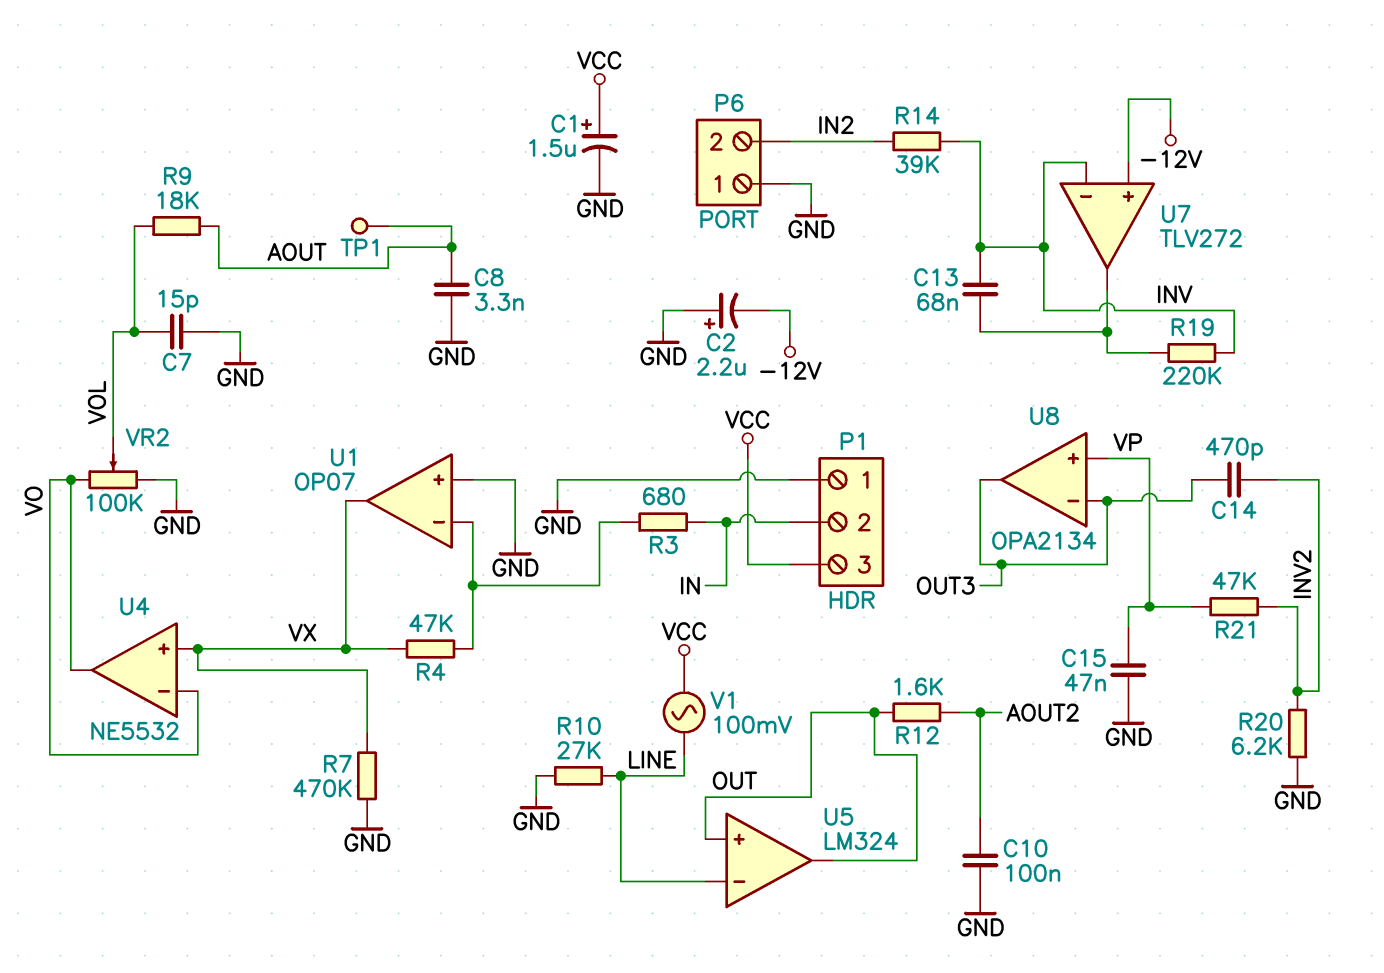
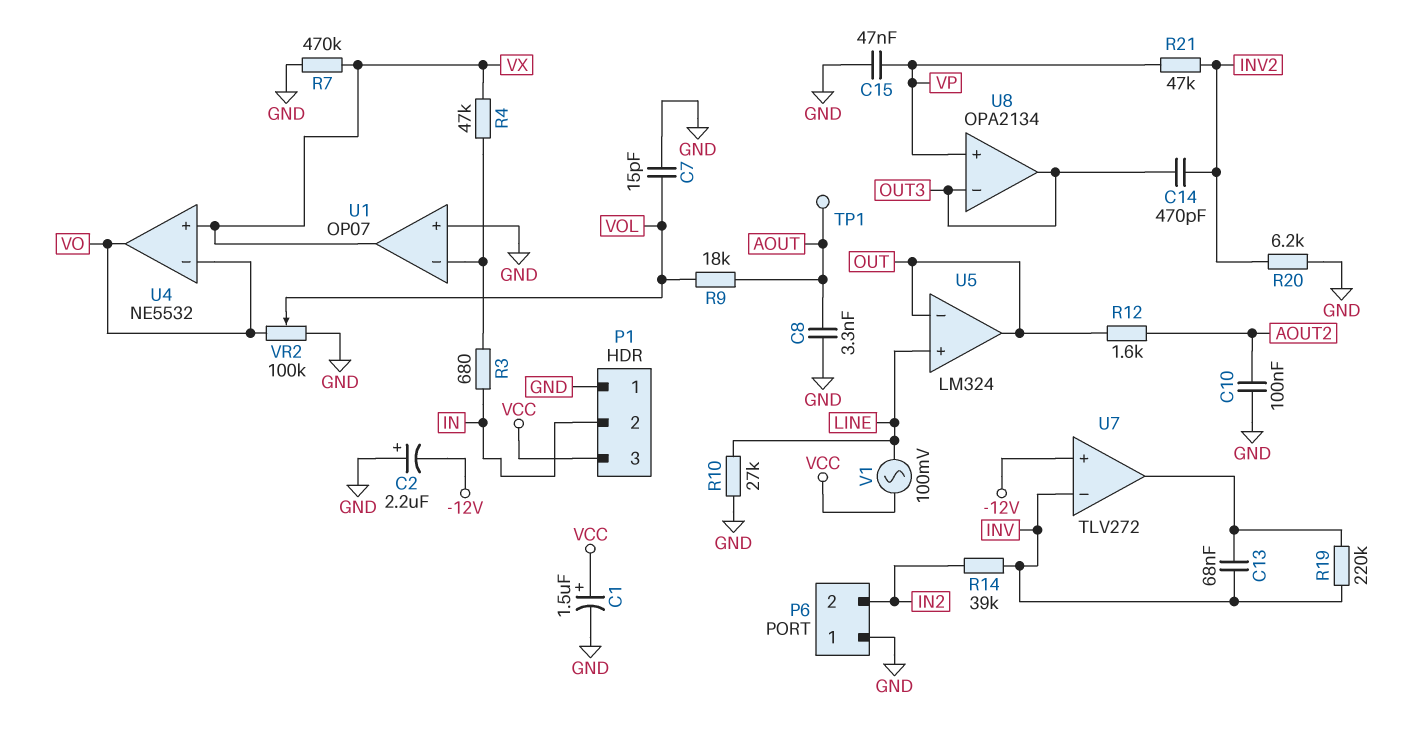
U5 pin in+: OUT -> LINE
U5 pin in-: LINE -> OUT

